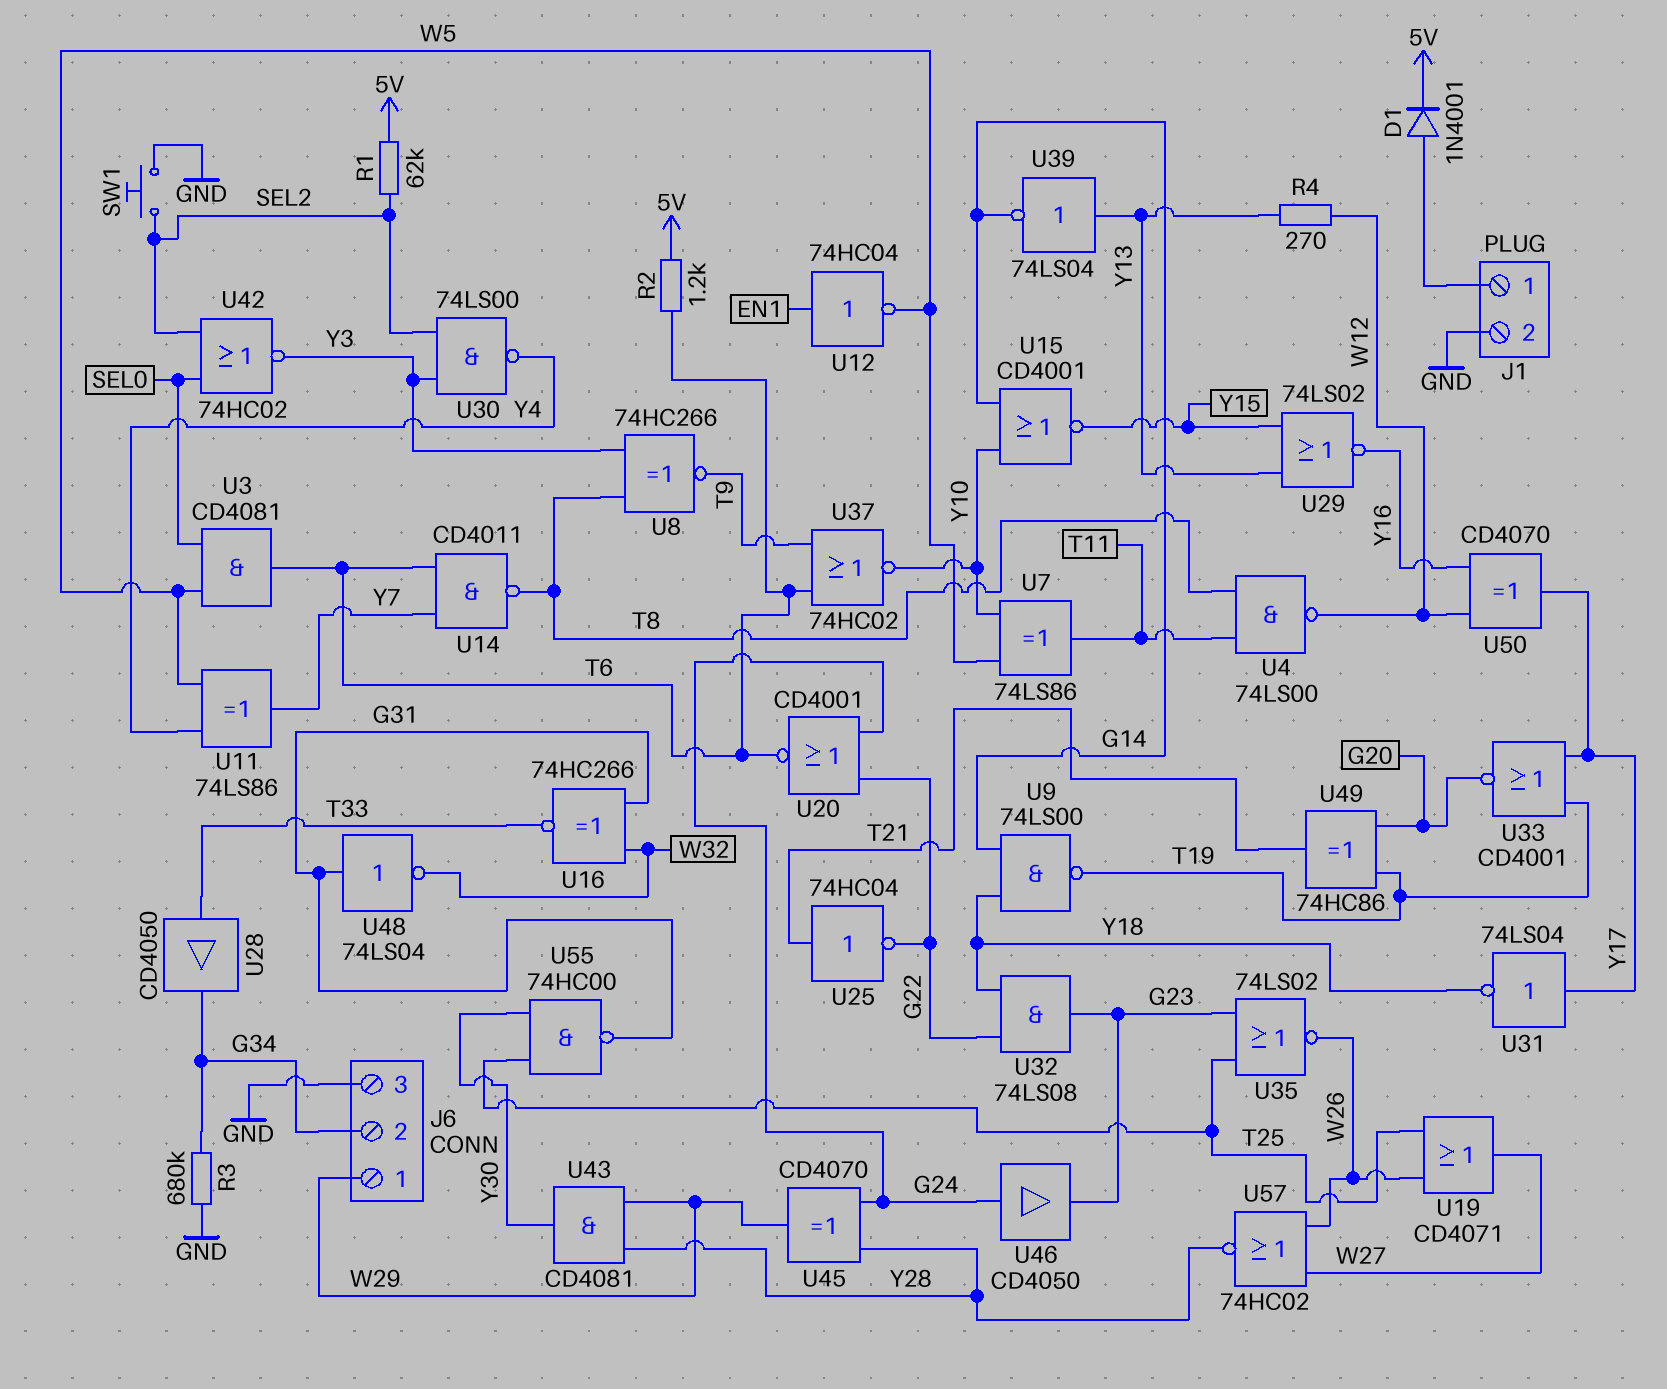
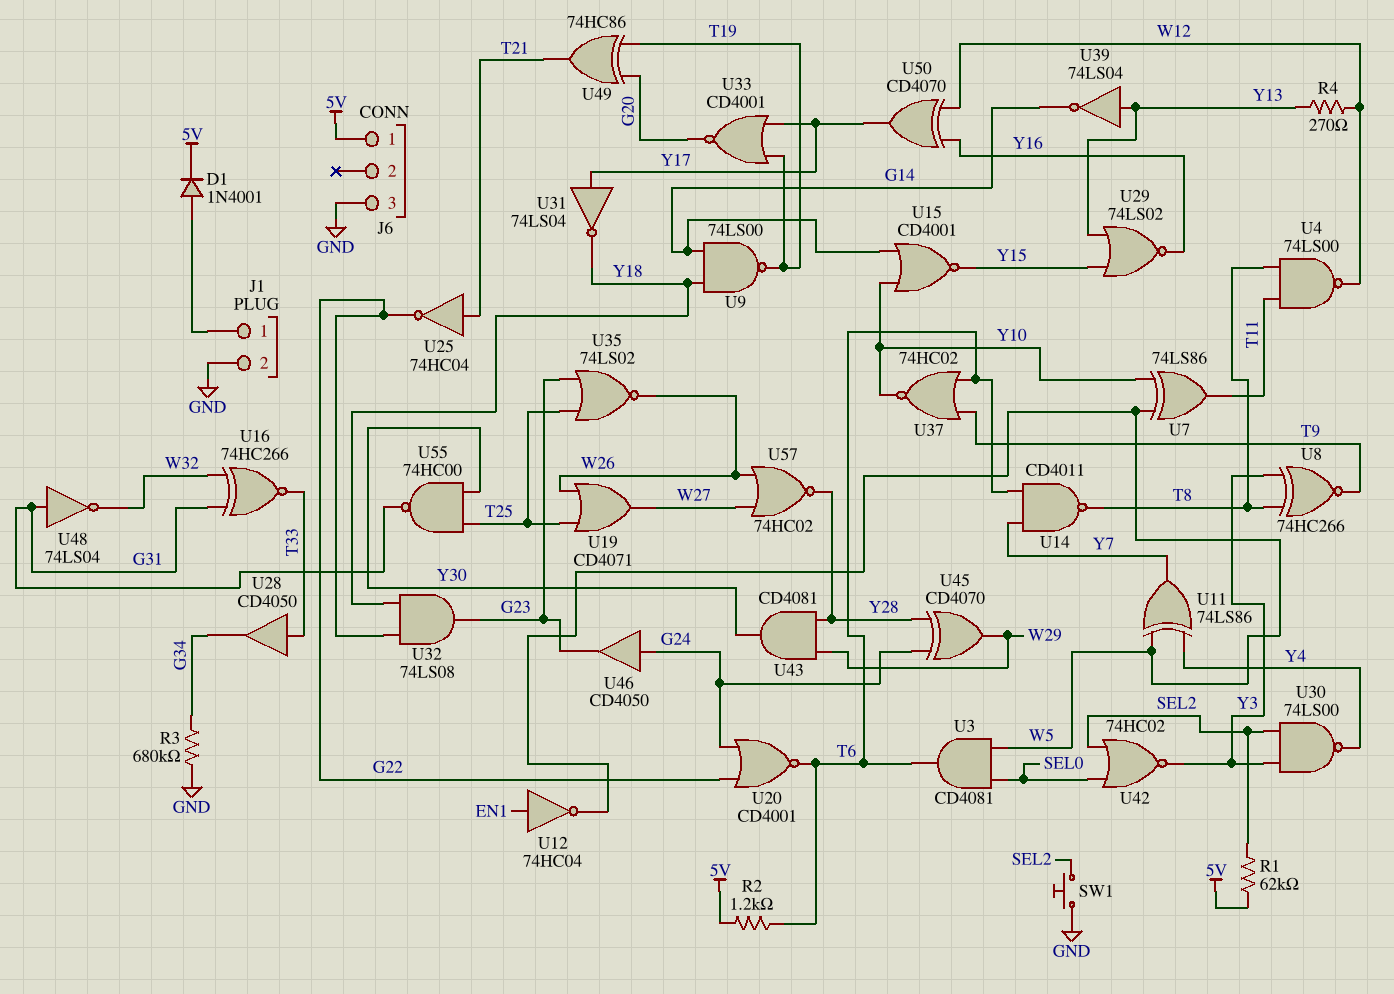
J6 pin 1: W29 -> 5V
J6 pin 2: G34 -> none

